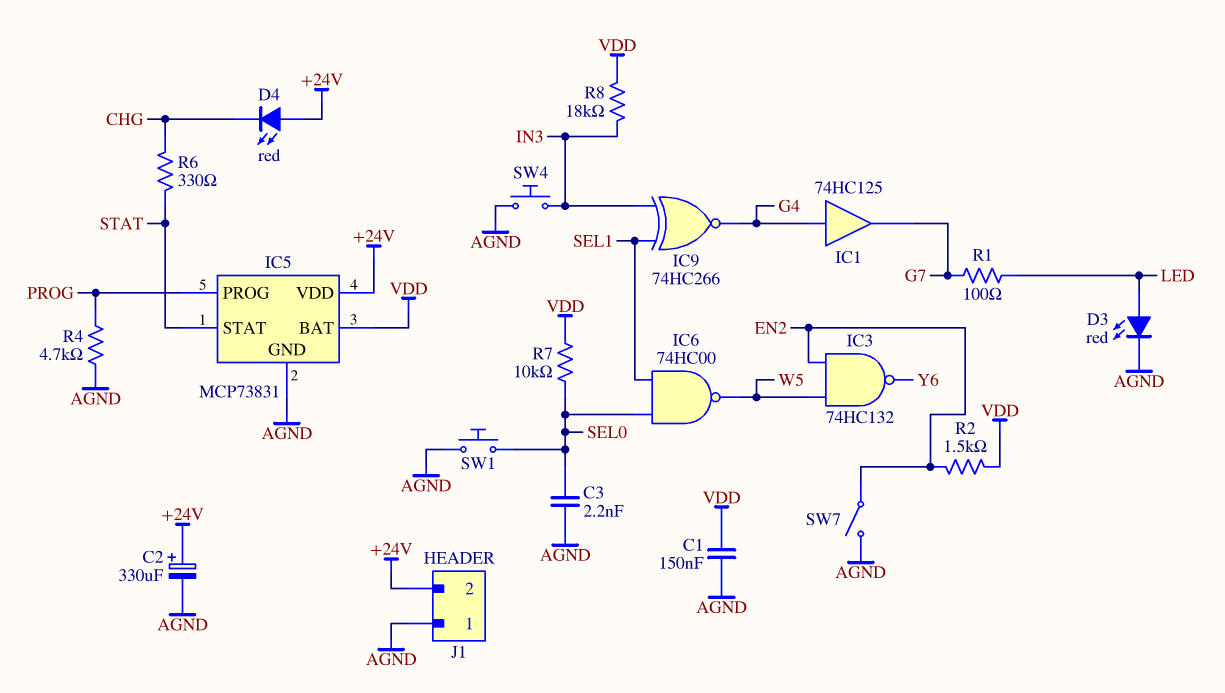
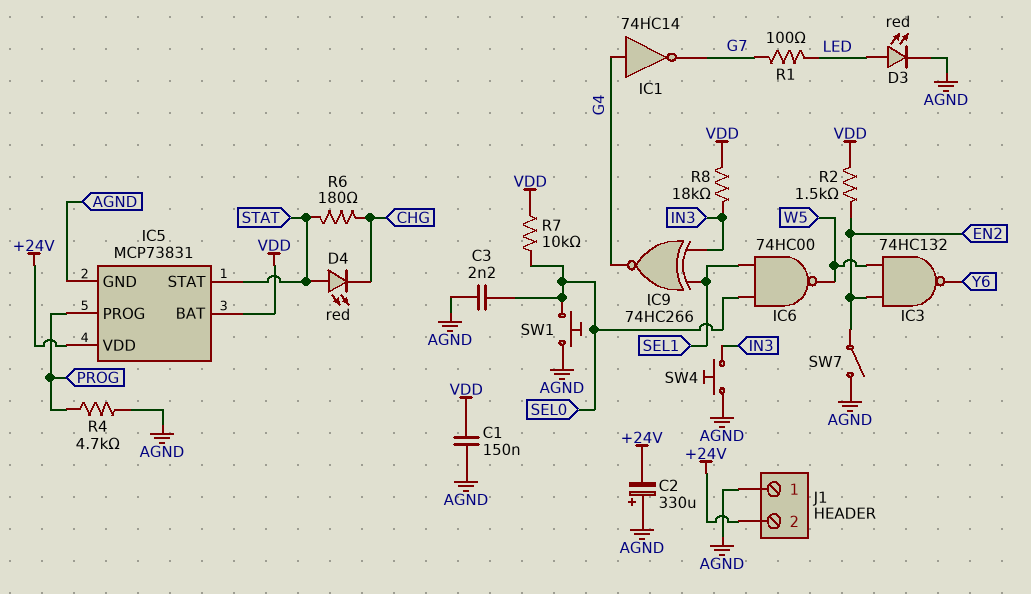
C2: 330uF (plus +24V, minus AGND) -> 330uF (plus AGND, minus +24V)
D4: LED red (A +24V, K CHG) -> LED red (A STAT, K CHG)
IC1: buffer 74HC125 (in G4, out G7) -> NOT 74HC14 (in G4, out G7)
R6: 330 (CHG, STAT) -> 180 (CHG, STAT)

